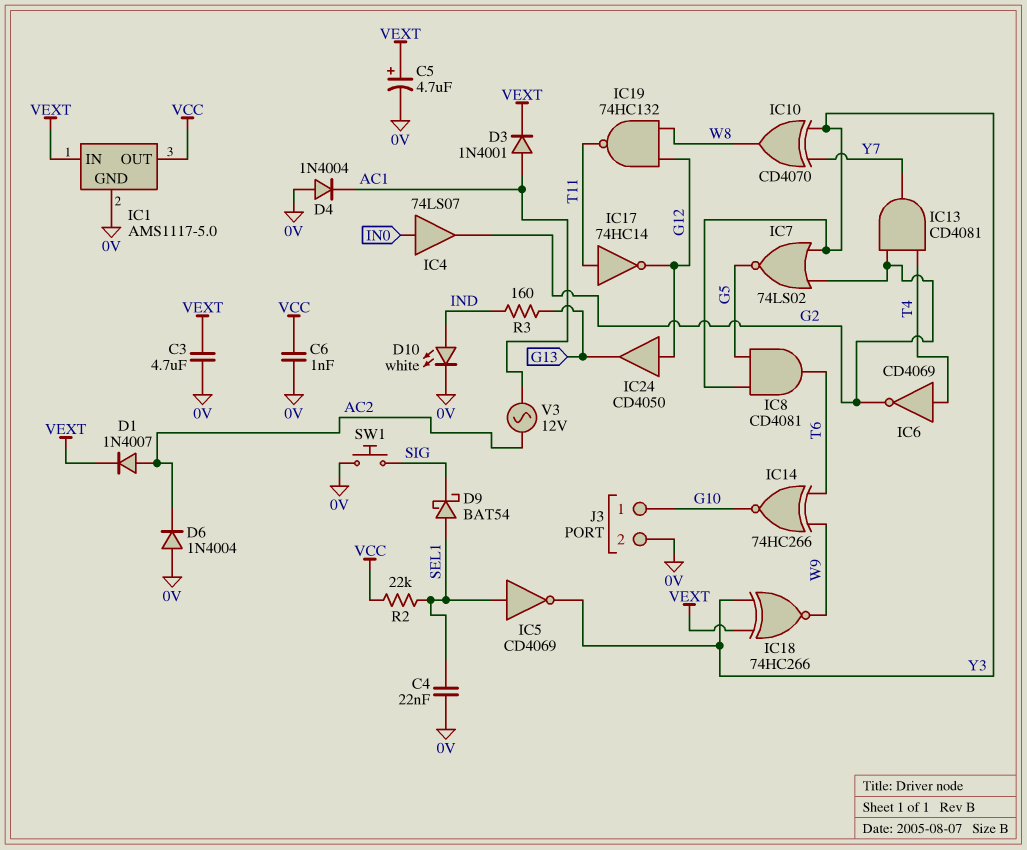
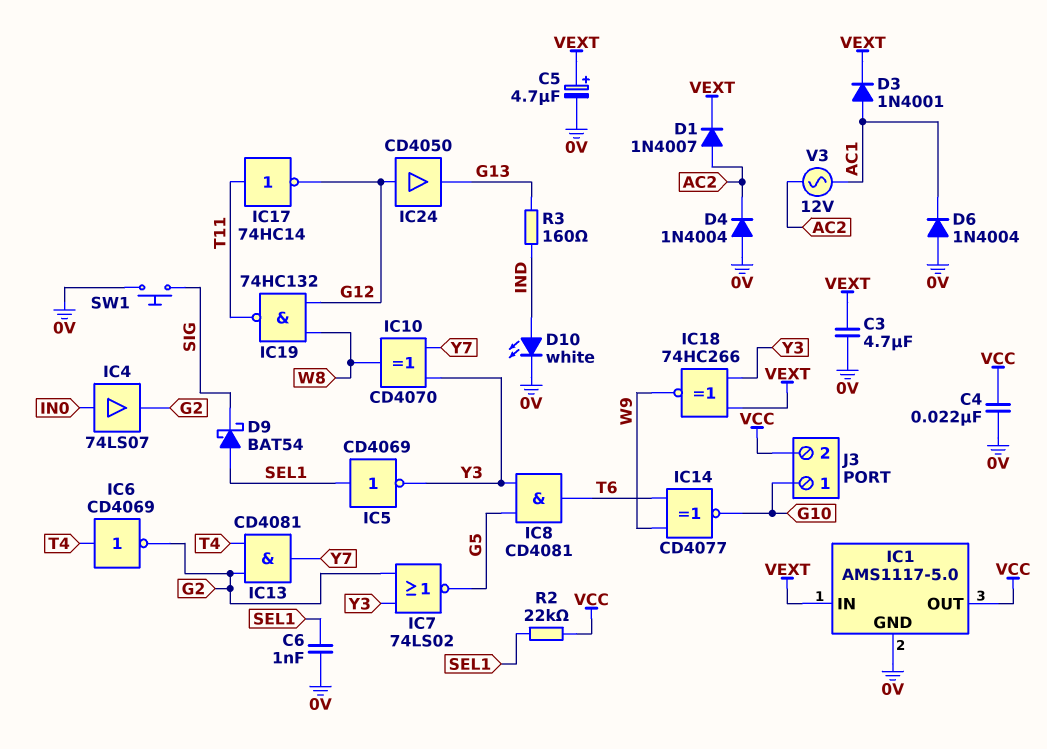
C4: 22nF (0V, SEL1) -> 22nF (0V, VCC)
C6: 1nF (0V, VCC) -> 1nF (0V, SEL1)
D4: diode 1N4004 (A 0V, K AC1) -> diode 1N4004 (A 0V, K AC2)
D6: diode 1N4004 (A 0V, K AC2) -> diode 1N4004 (A 0V, K AC1)
IC14: XNOR 74HC266 (in T6, in W9, out G10) -> XNOR CD4077 (in T6, in W9, out G10)
J3 pin 2: 0V -> VCC

